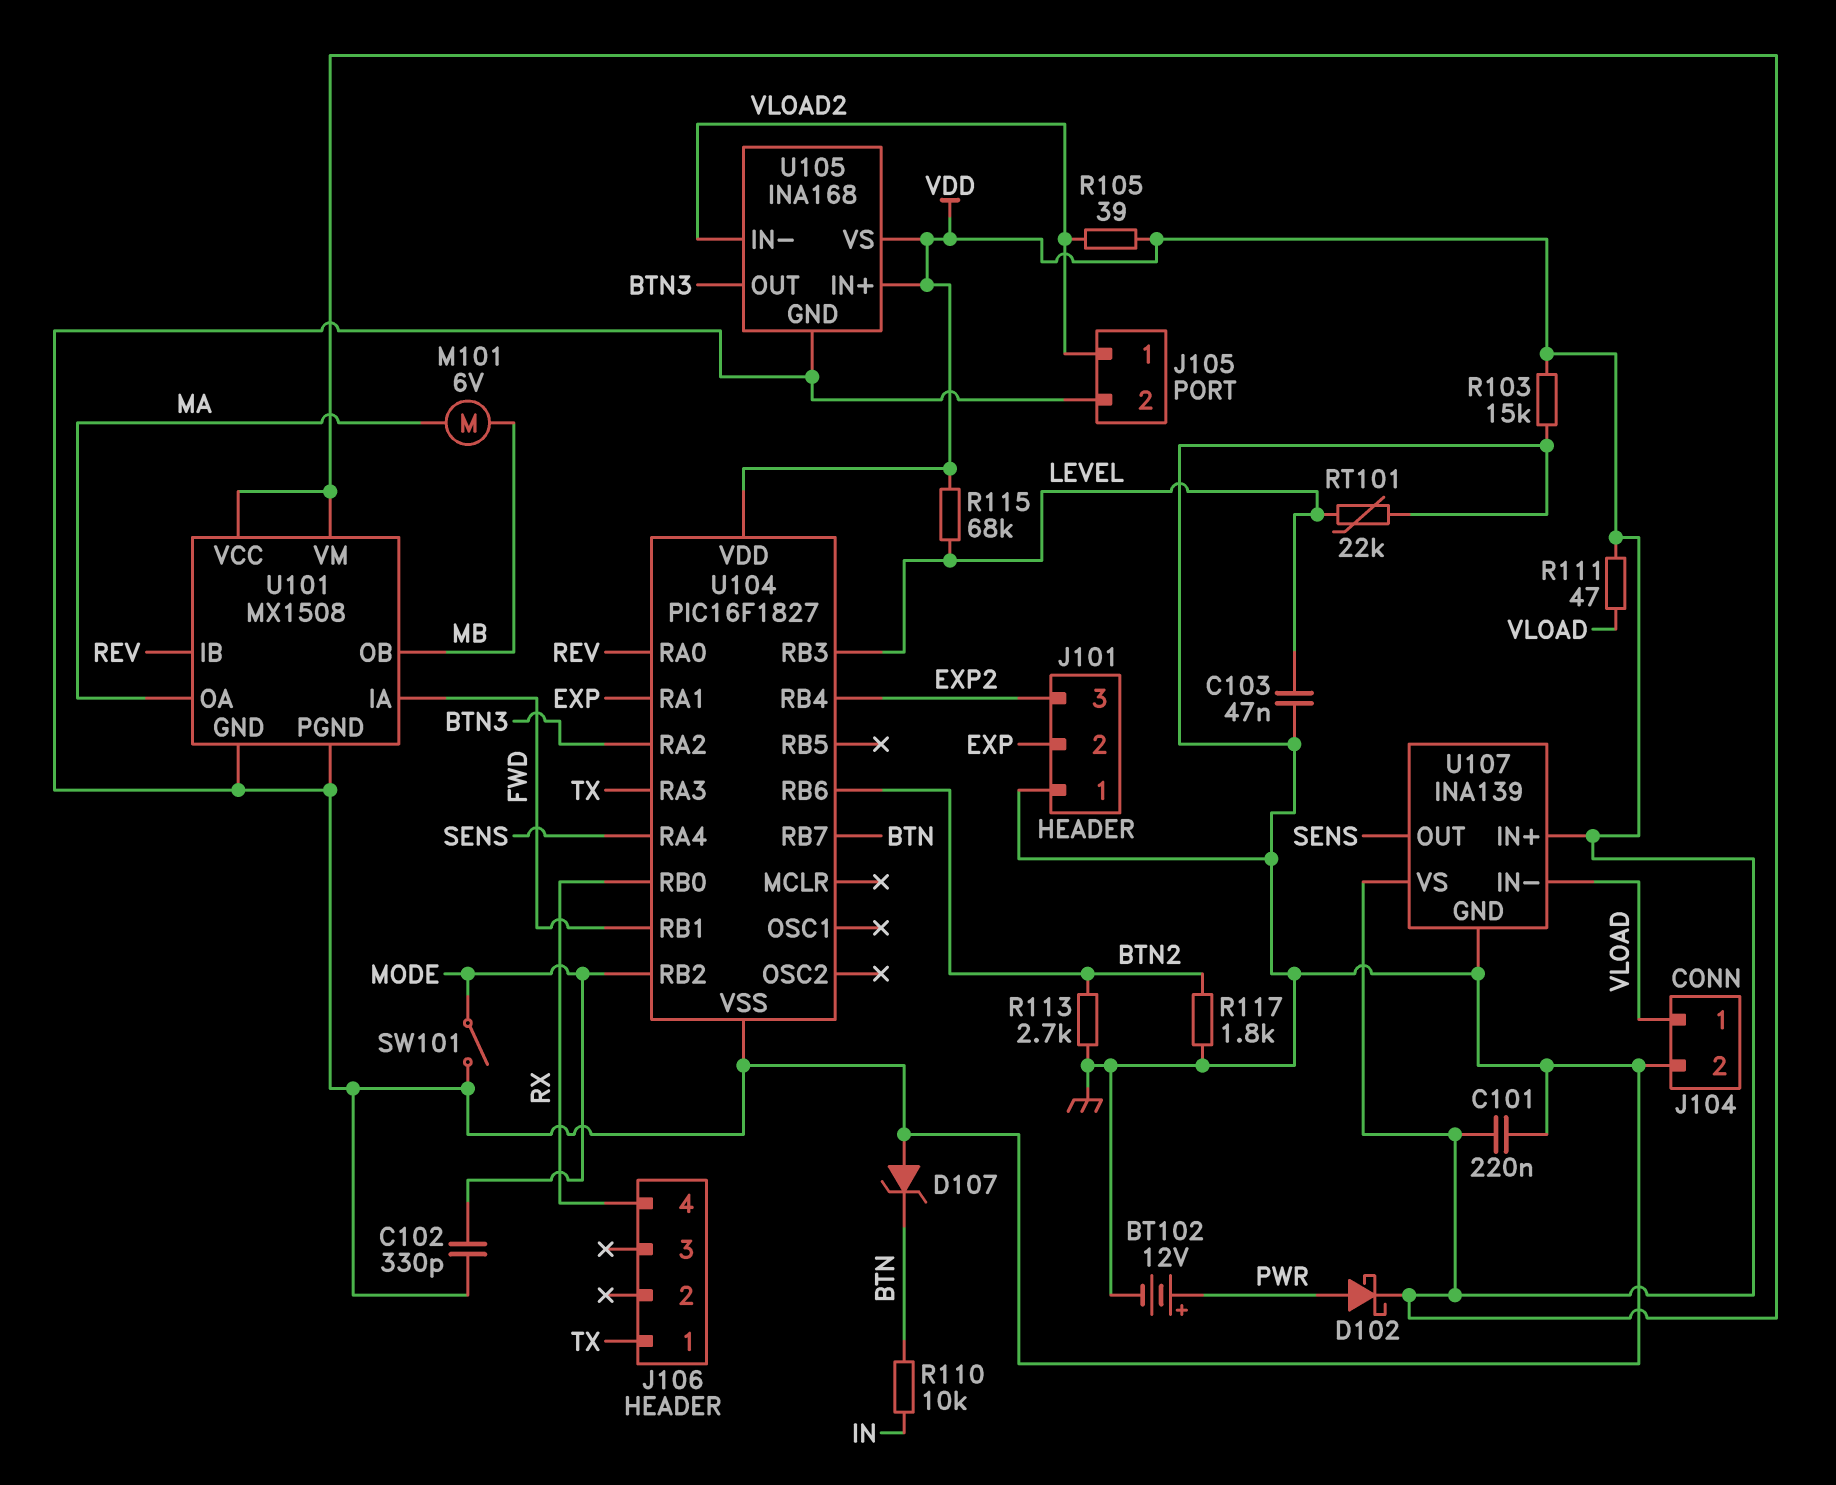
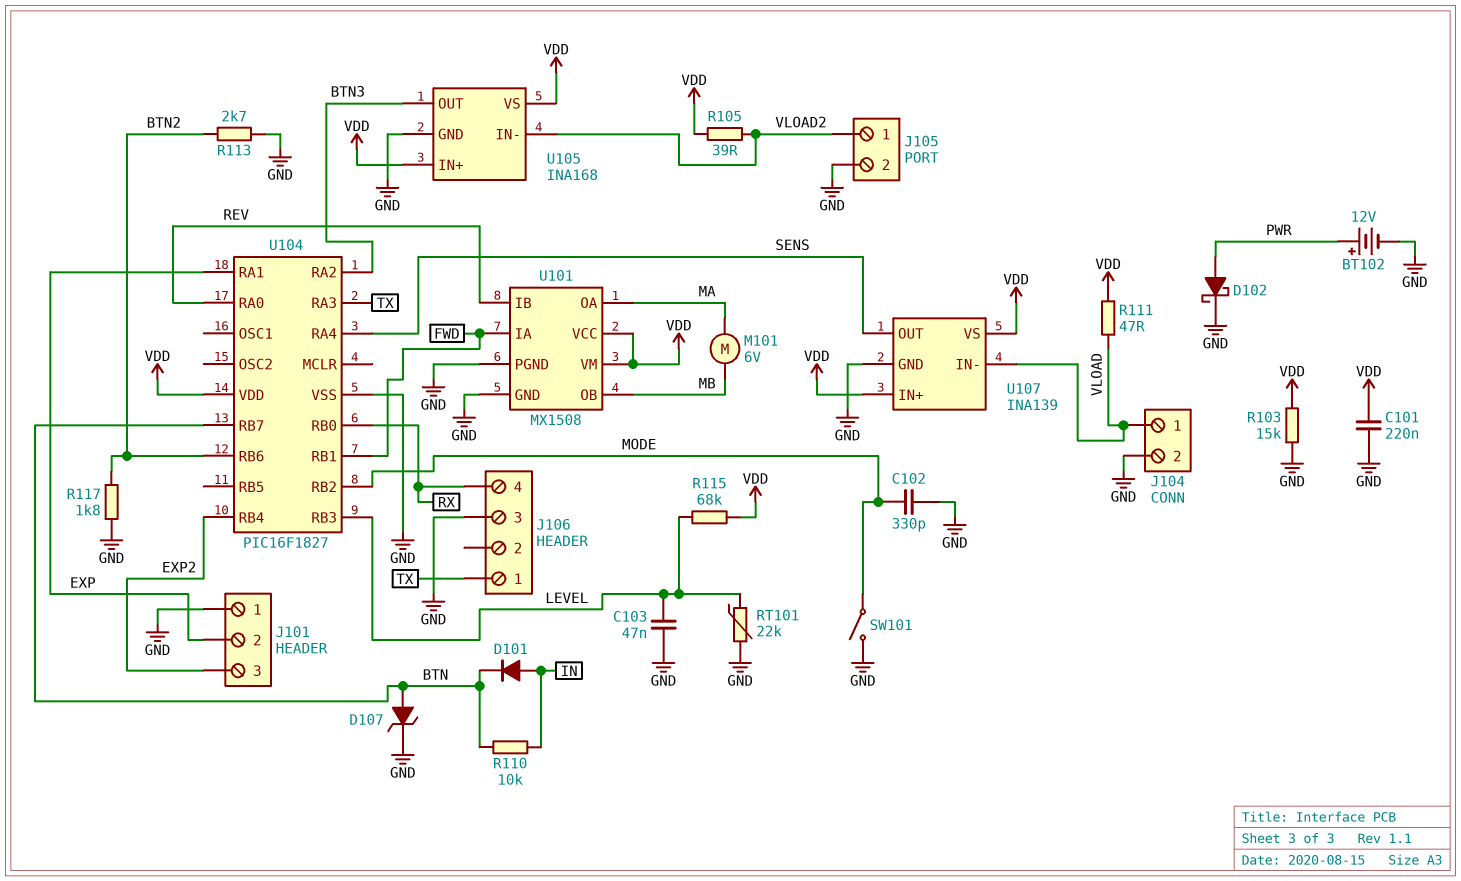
D101: none -> diode (A IN, K BTN)
D102: schottky (A PWR, K VDD) -> schottky (A PWR, K GND)
D107: zener (A GND, K BTN) -> zener (A BTN, K GND)
J106 pin 3: none -> GND

